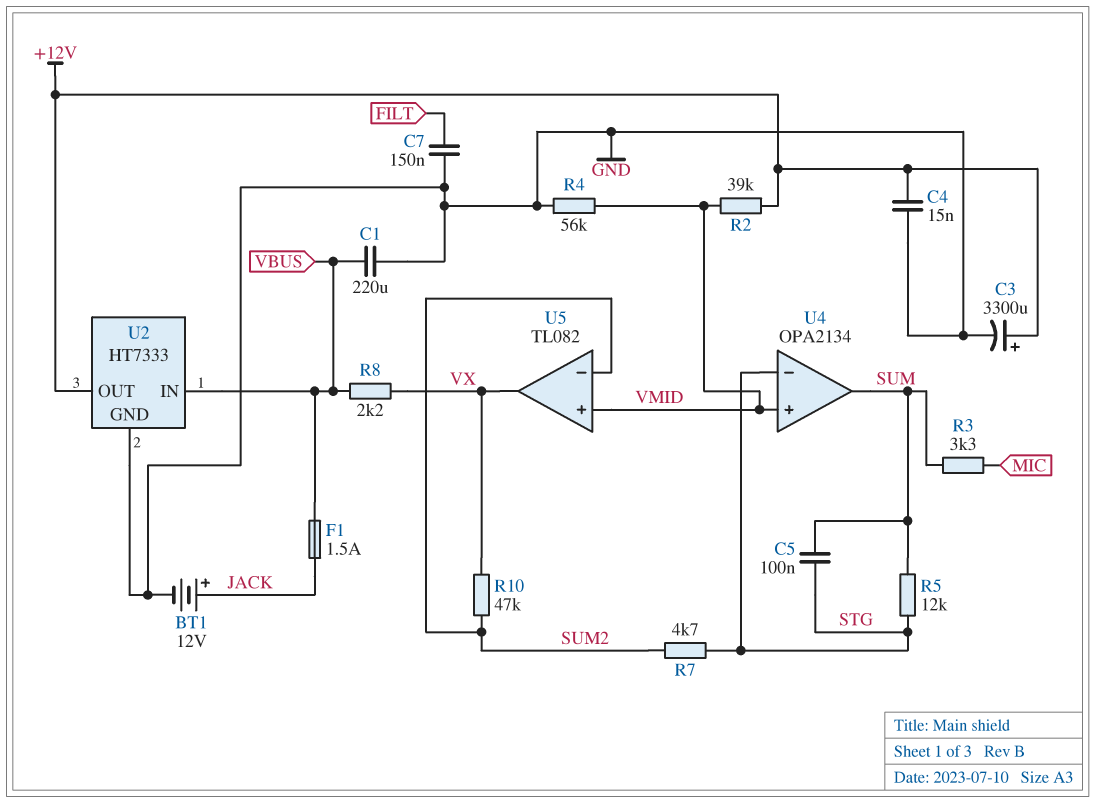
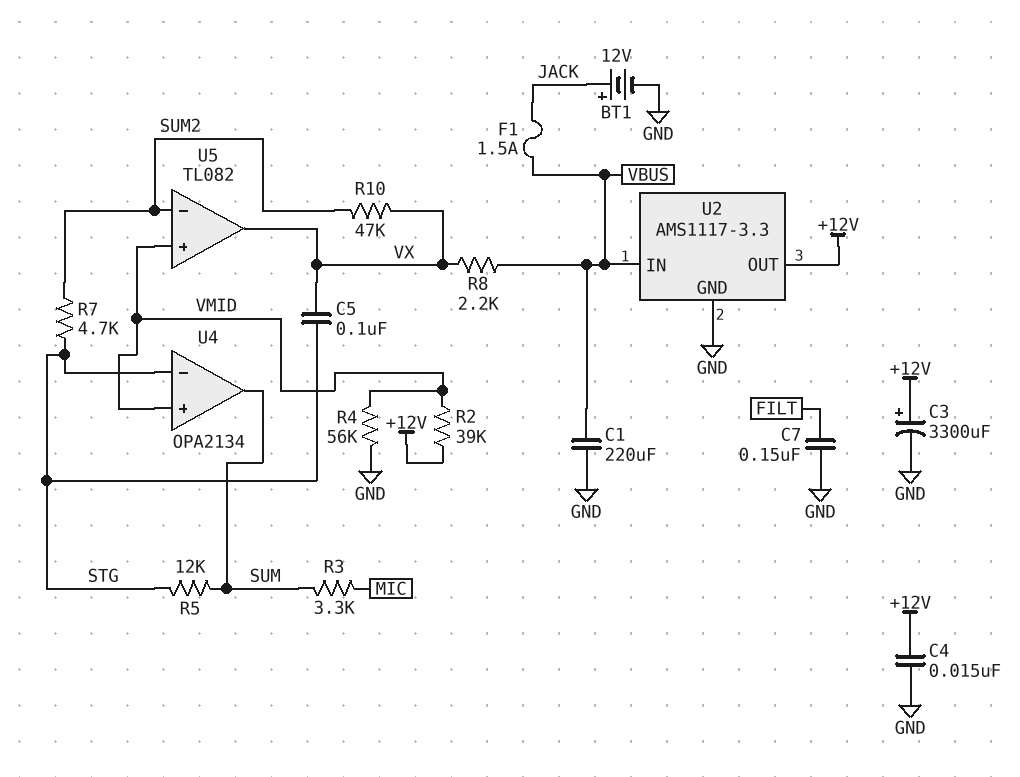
C5: 100nF (STG, SUM) -> 100nF (STG, VX)
U2: HT7333 -> AMS1117-3.3

